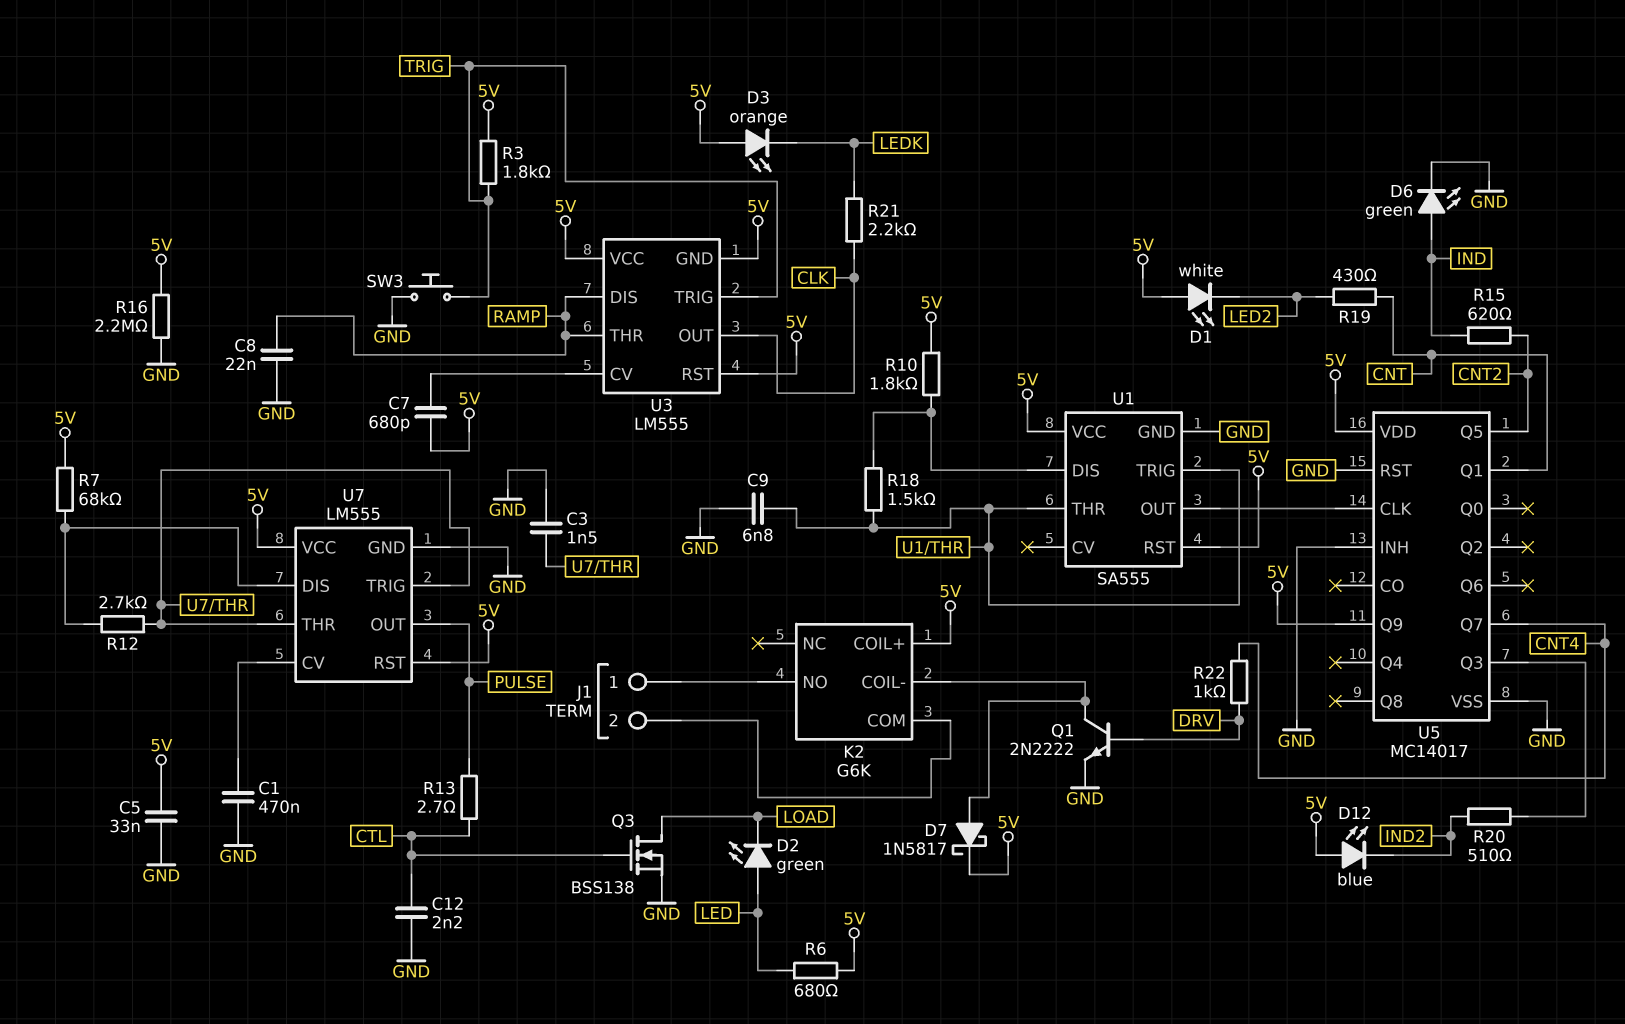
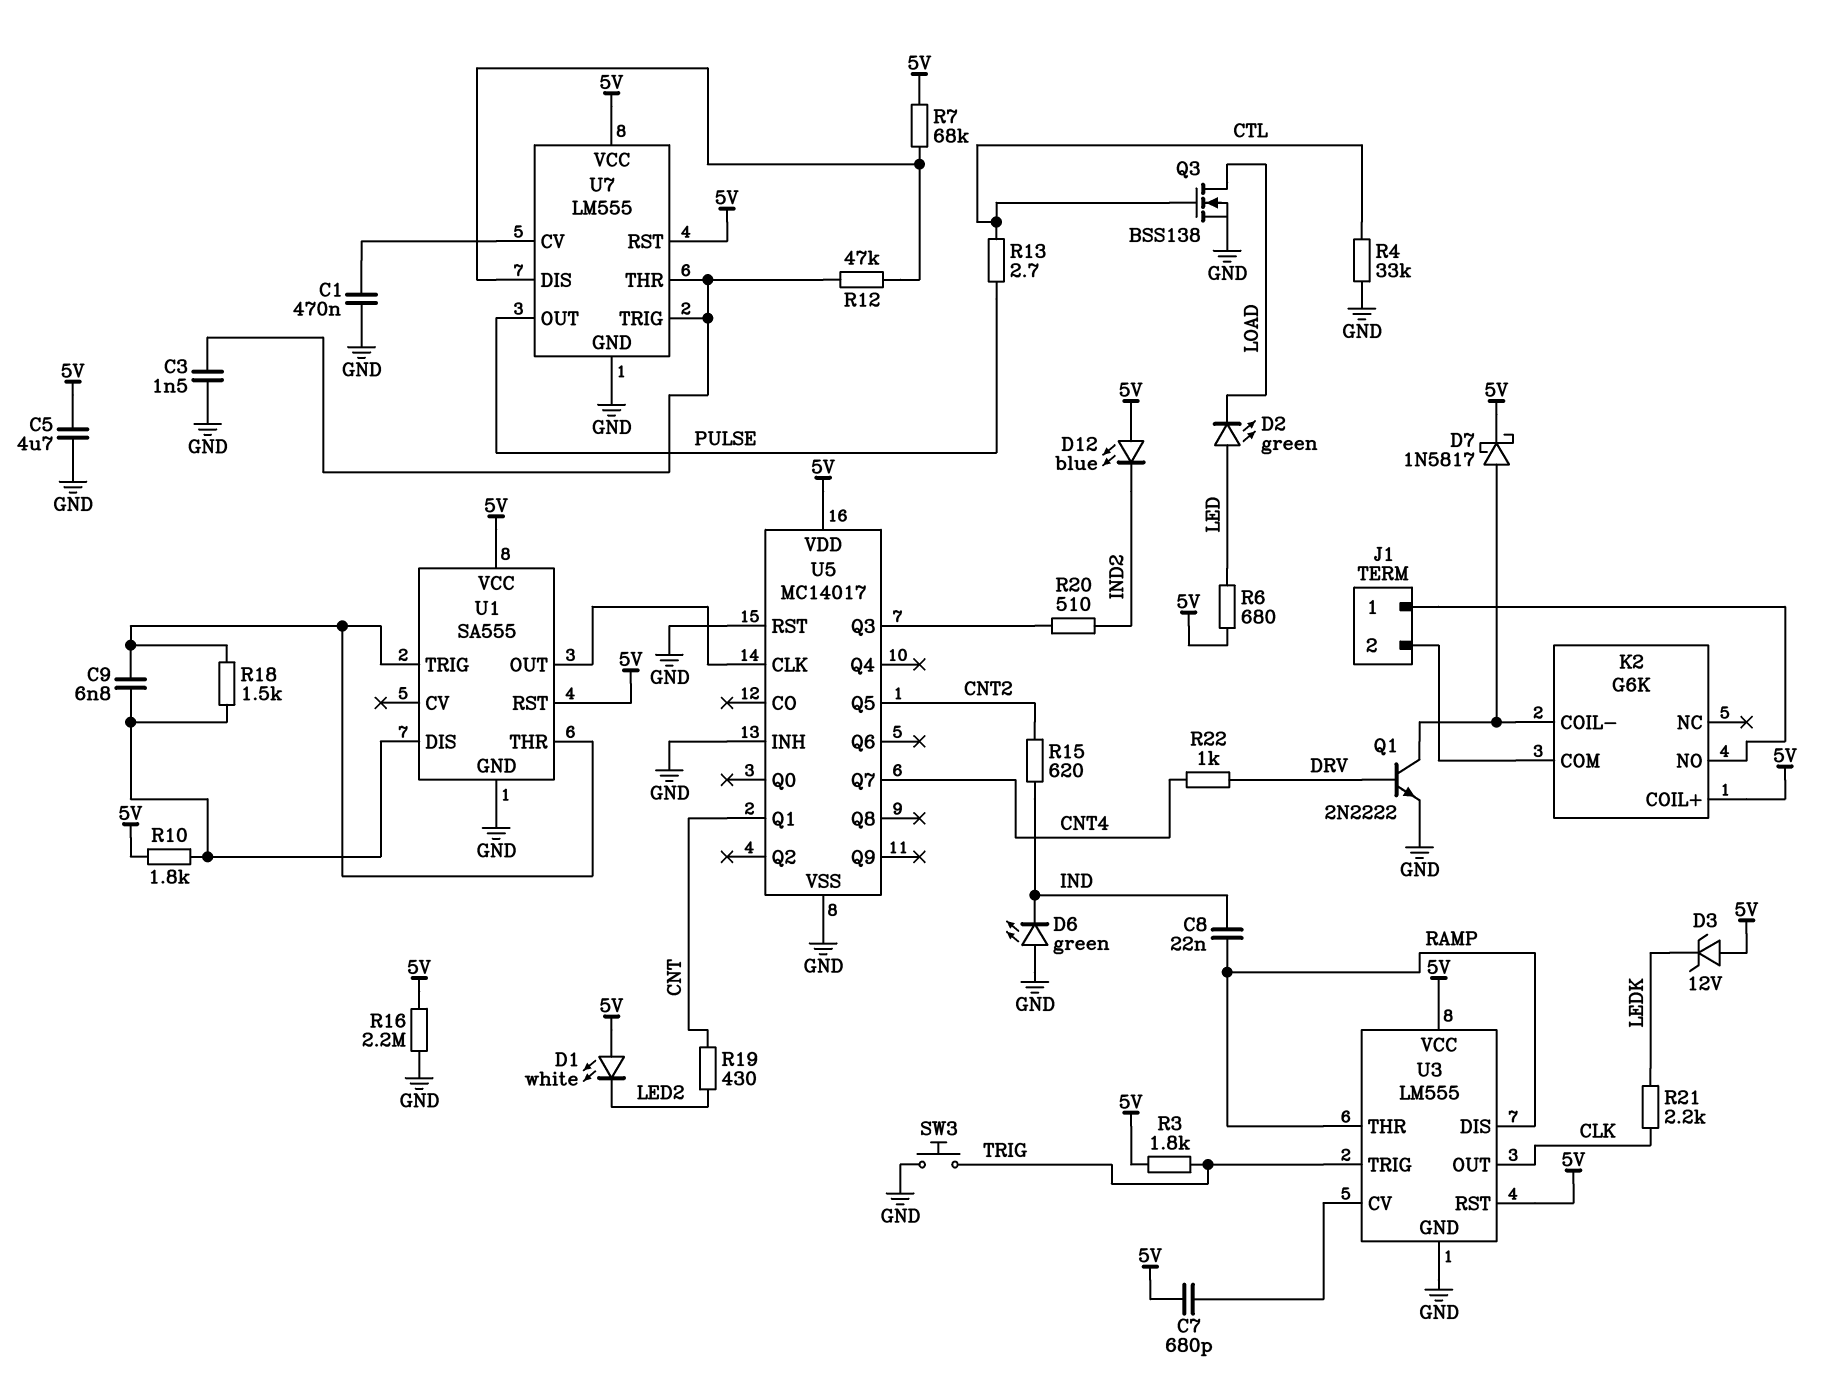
C5: 33nF (5V, GND) -> 4.7uF (5V, GND)
C8: 22nF (GND, RAMP) -> 22nF (IND, RAMP)
C9: 6.8nF (GND, U1/THR) -> 6.8nF (U1/DIS, U1/THR)
C12: 2.2nF (CTL, GND) -> none
D3: LED orange (A 5V, K LEDK) -> zener 12V (A 5V, K LEDK)
D6: LED green (A IND, K GND) -> LED green (A GND, K IND)
R4: none -> 33k (CTL, GND)
R12: 2.7k (U7/DIS, U7/THR) -> 47k (U7/DIS, U7/THR)
U3 pin GND: 5V -> GND
U5 pin Q9: 5V -> none

